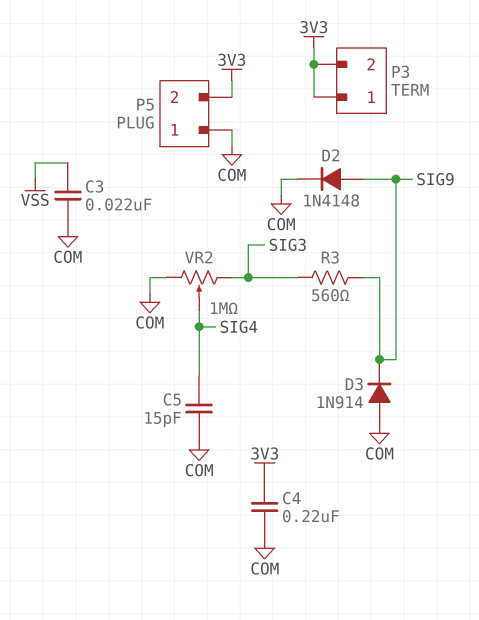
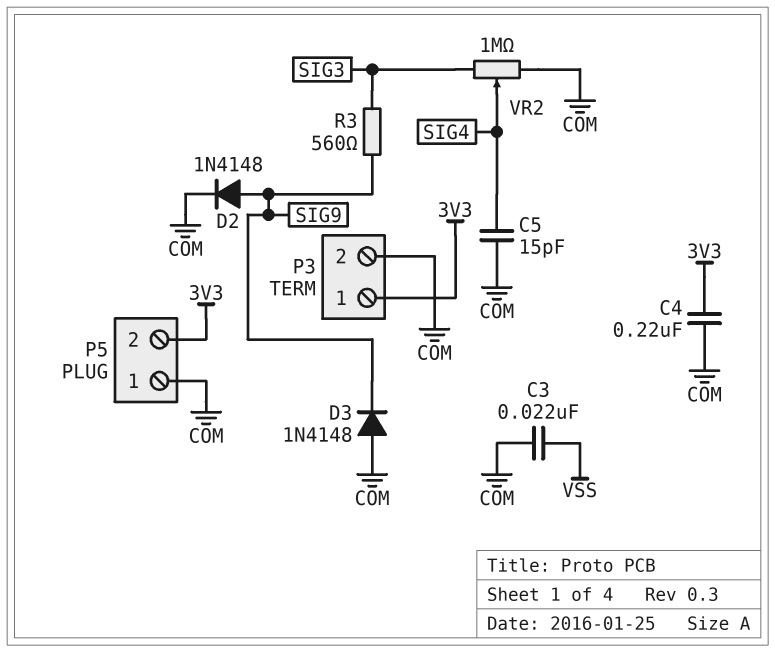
D3: diode 1N914 (A COM, K SIG9) -> diode 1N4148 (A COM, K SIG9)
P3 pin 2: 3V3 -> COM

